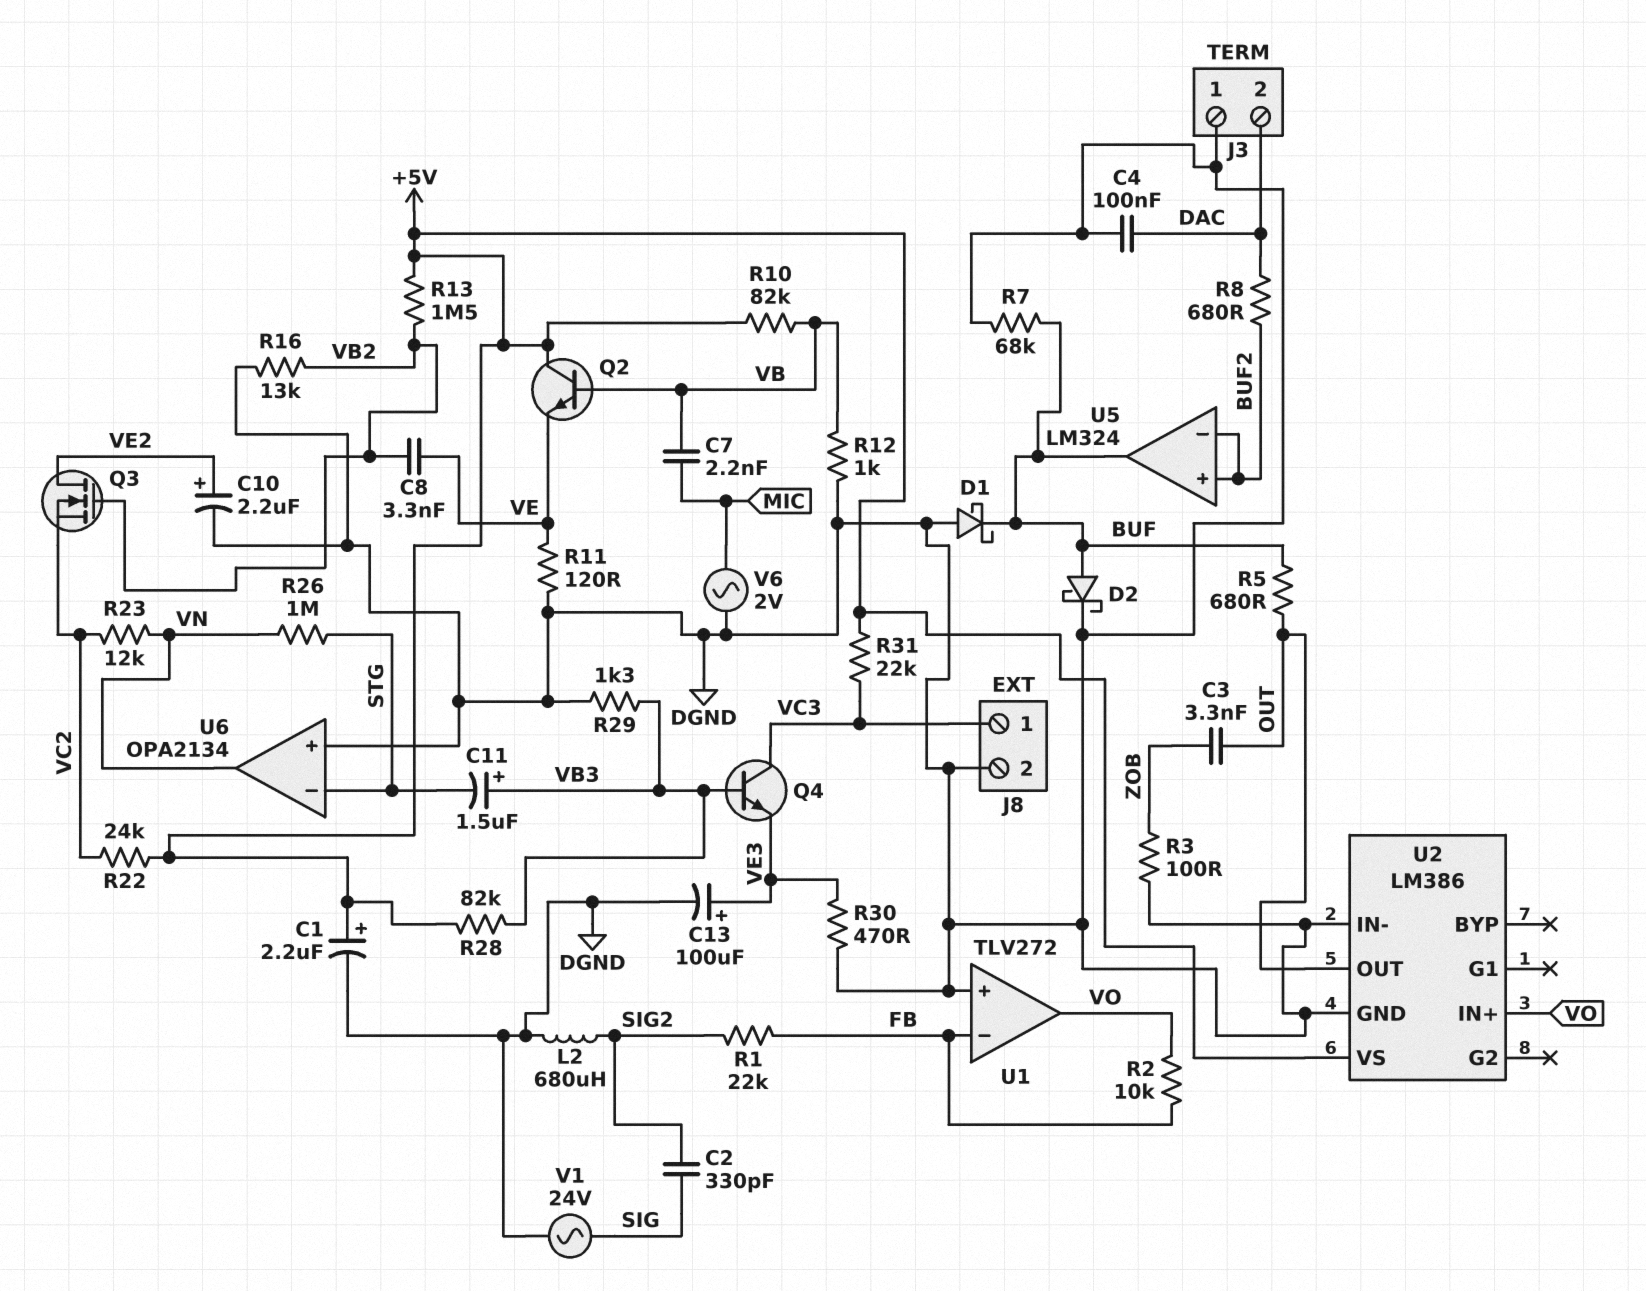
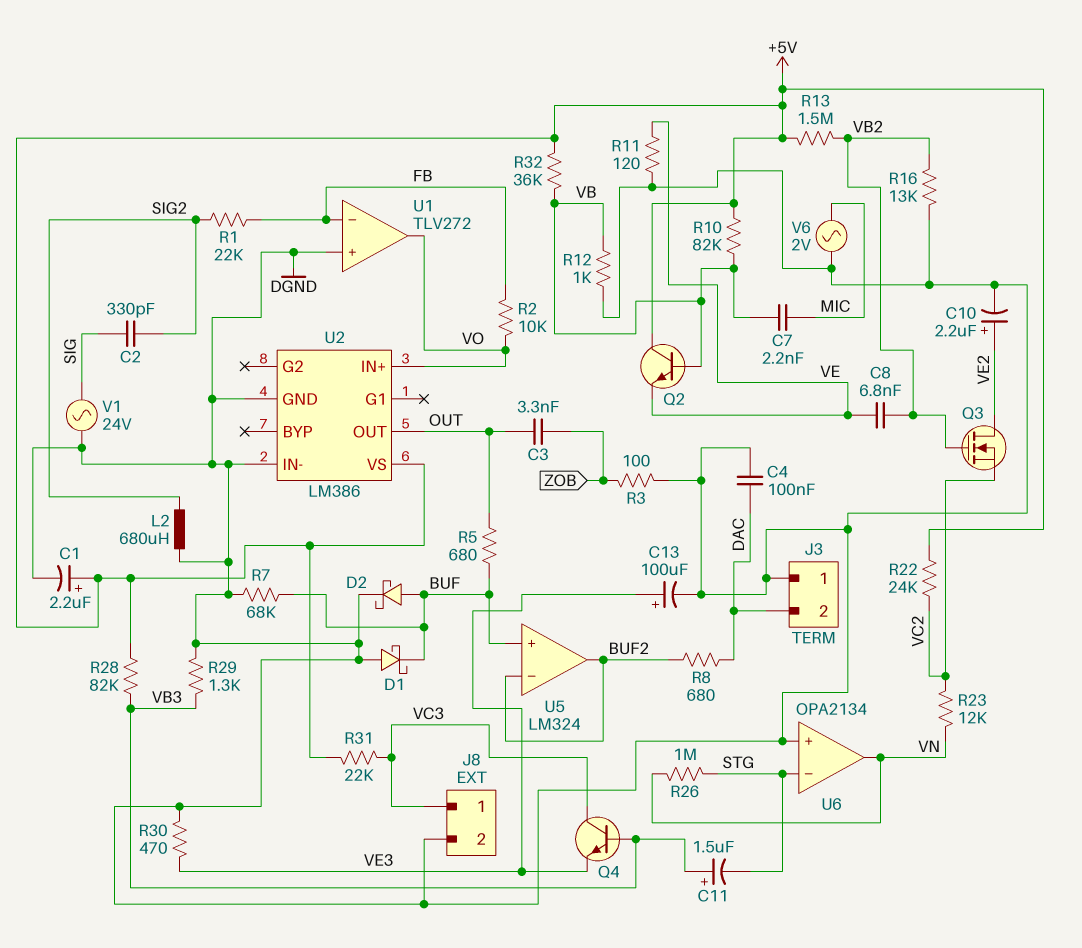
C8: 3.3nF (VB2, VE) -> 6.8nF (VB2, VE)
R32: none -> 36k (+5V, VB)
U5 pin in+: BUF2 -> BUF
U5 pin out: BUF -> BUF2

